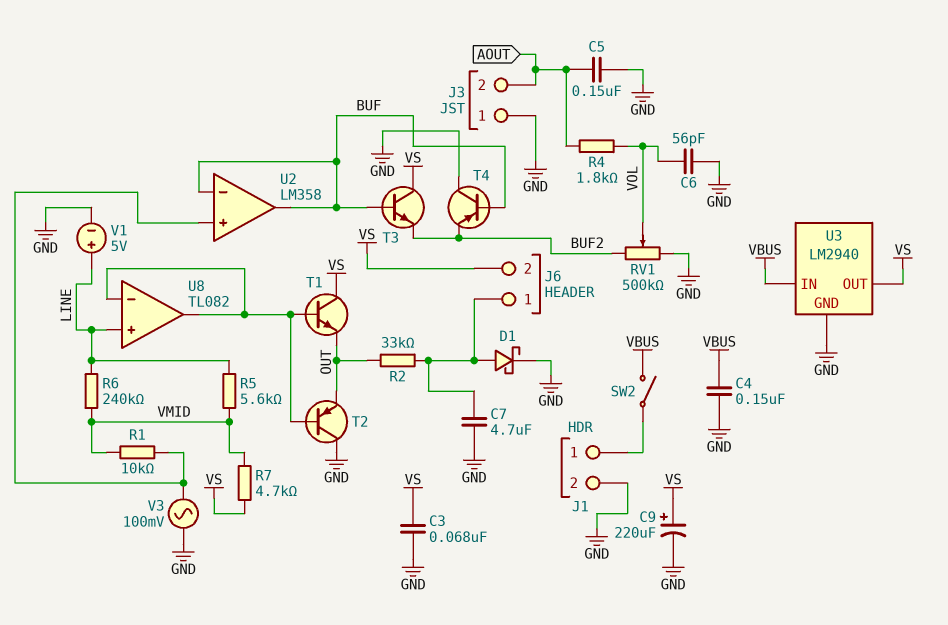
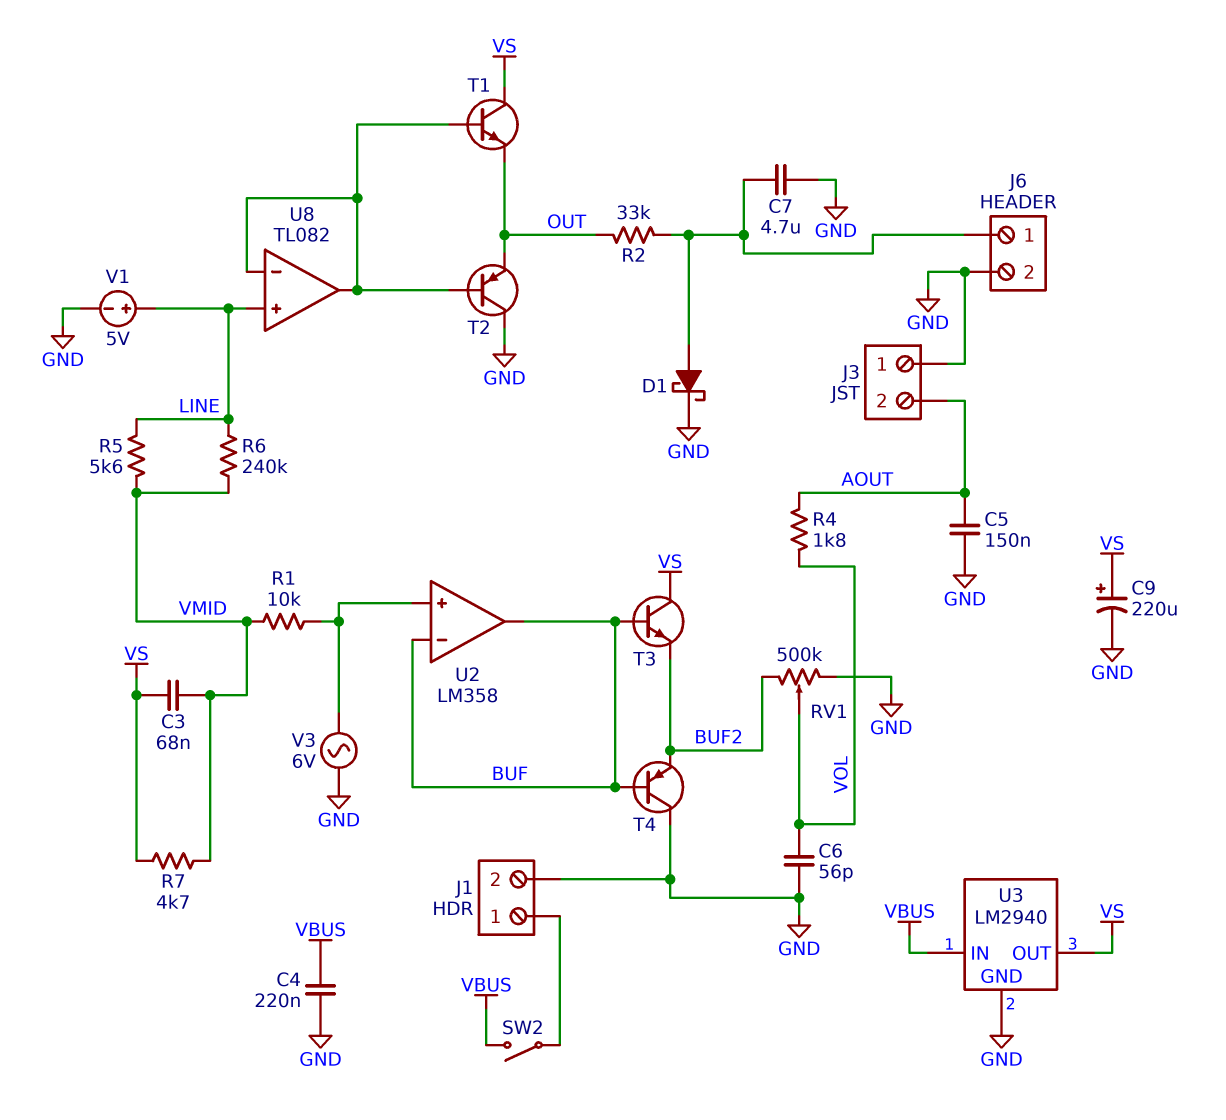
C3: 68nF (GND, VS) -> 68nF (VMID, VS)
C4: 150nF (GND, VBUS) -> 220nF (GND, VBUS)
J6 pin 2: VS -> GND
V3: AC 100mV (GND, U2/in+) -> AC 6V (GND, U2/in+)

